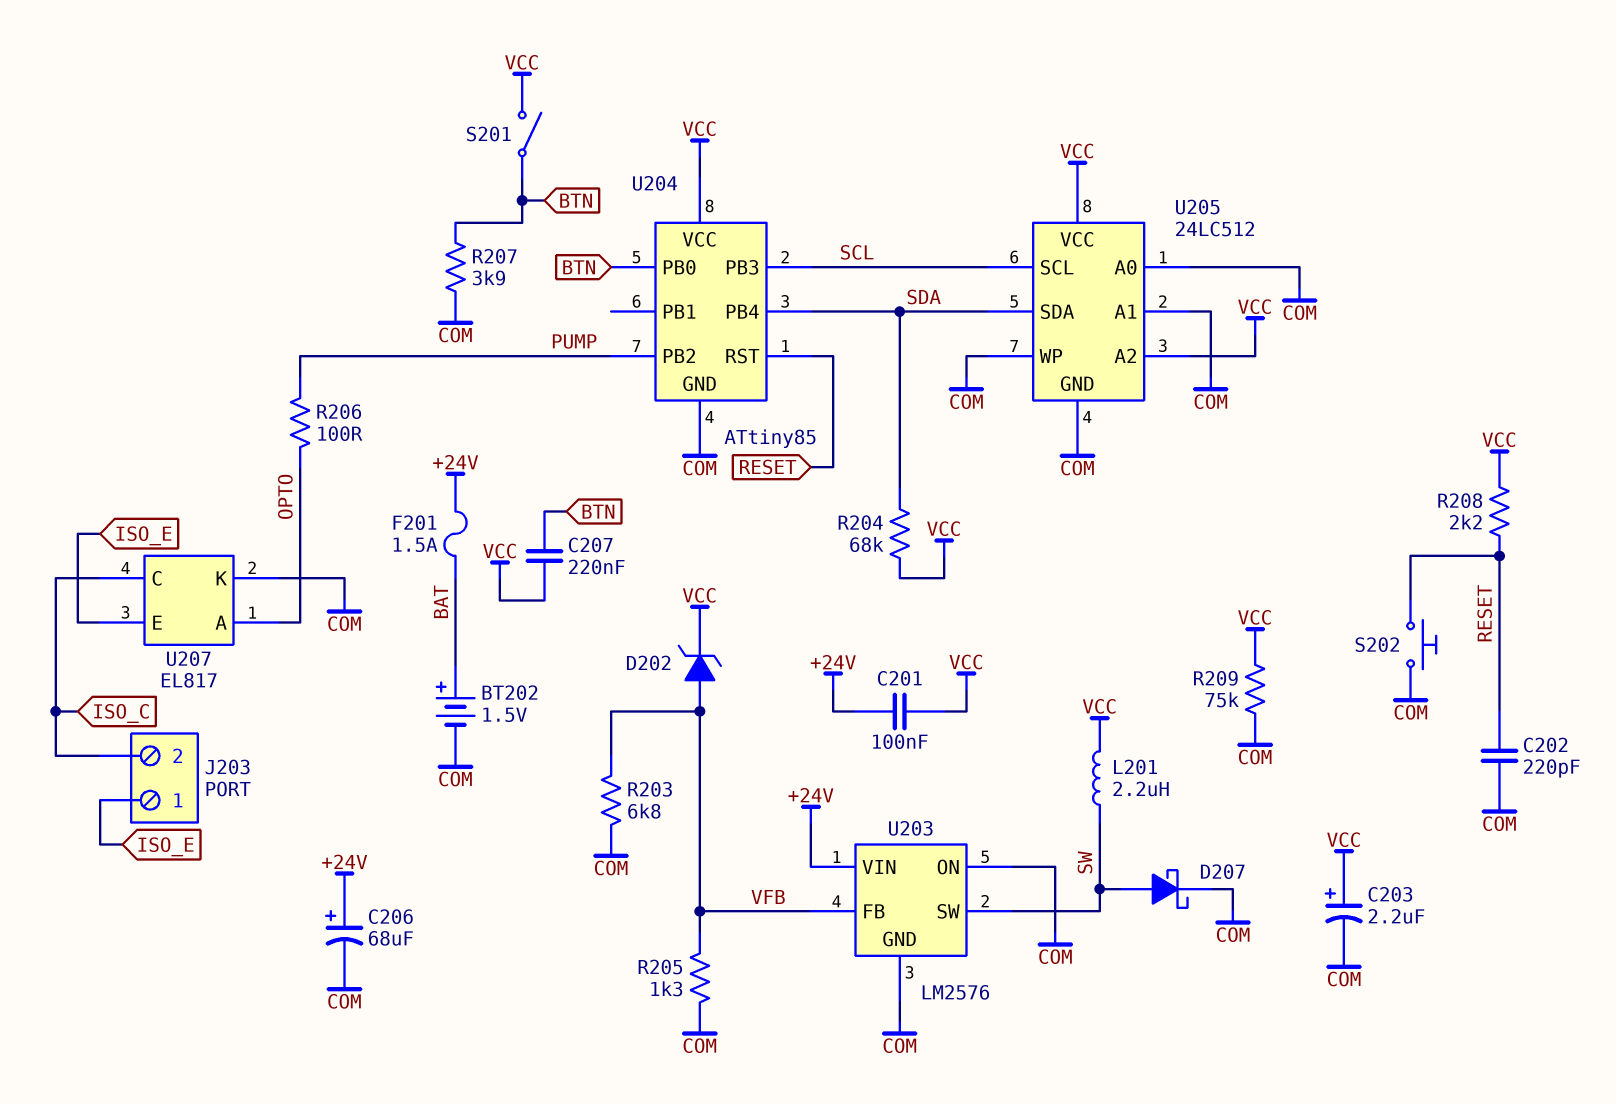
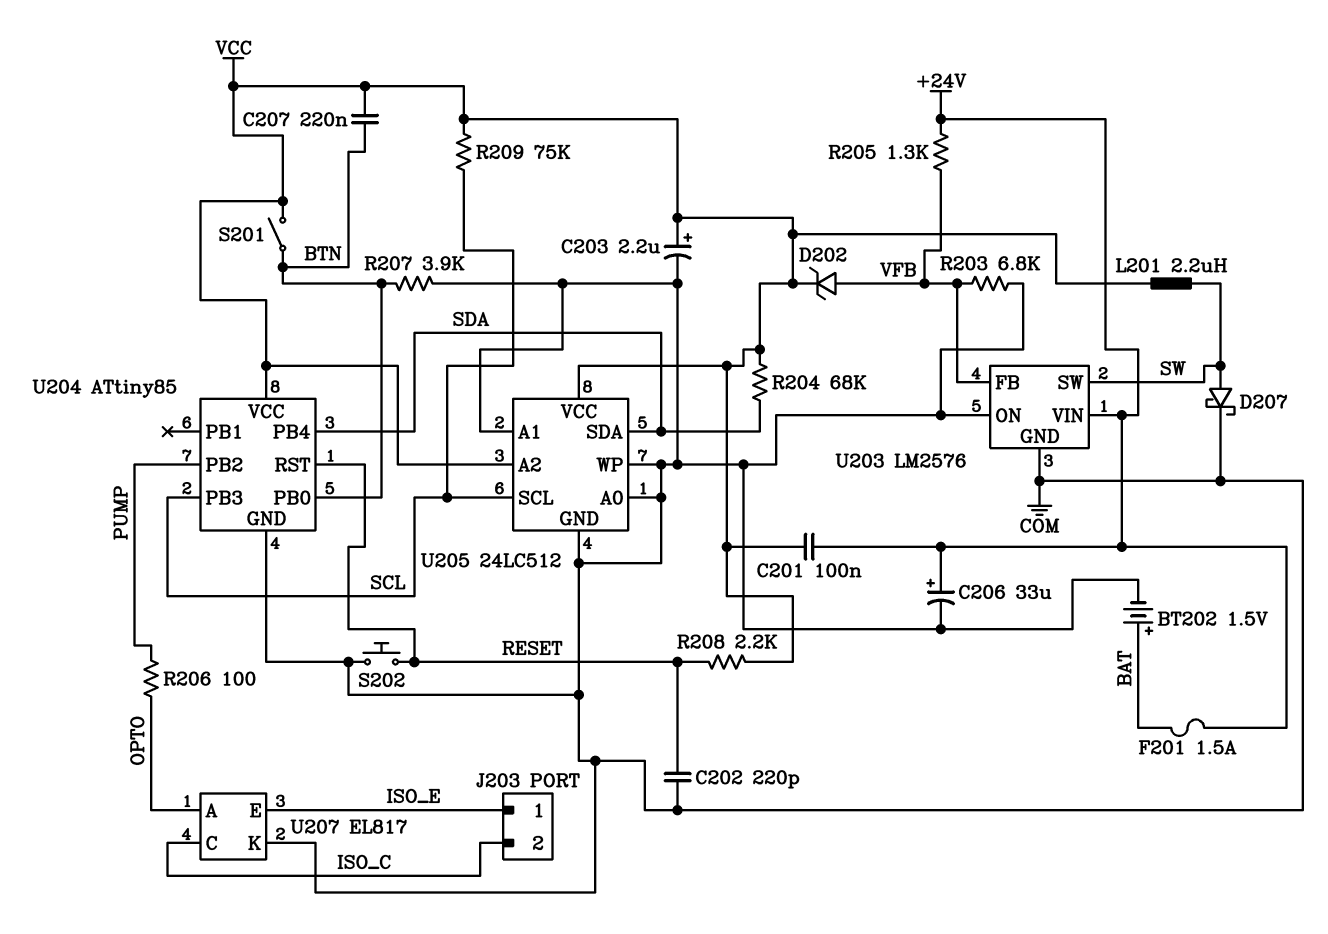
C206: 68uF (plus +24V, minus COM) -> 33uF (plus +24V, minus COM)
R205: 1.3k (COM, VFB) -> 1.3k (+24V, VFB)
R209: 75k (COM, VCC) -> 75k (SCL, VCC)

